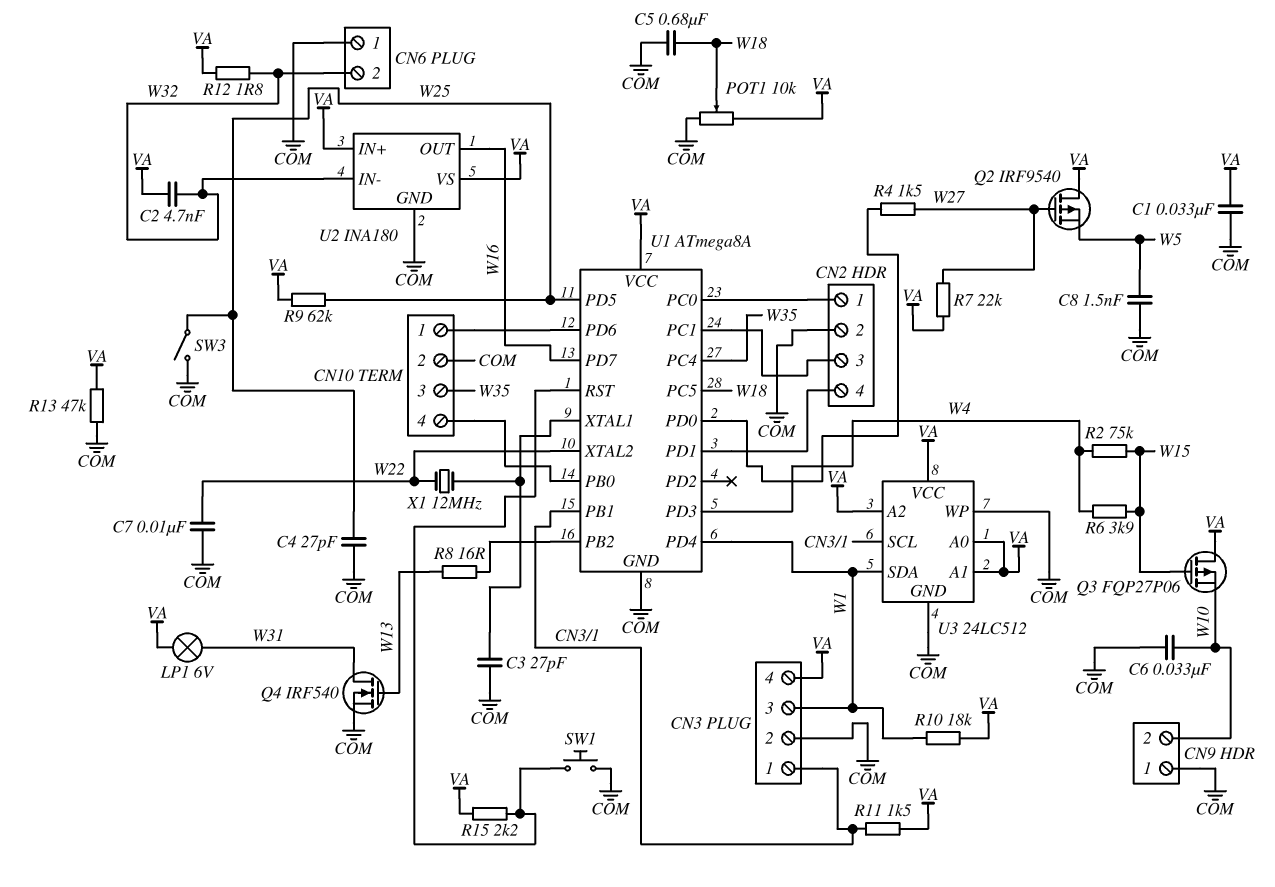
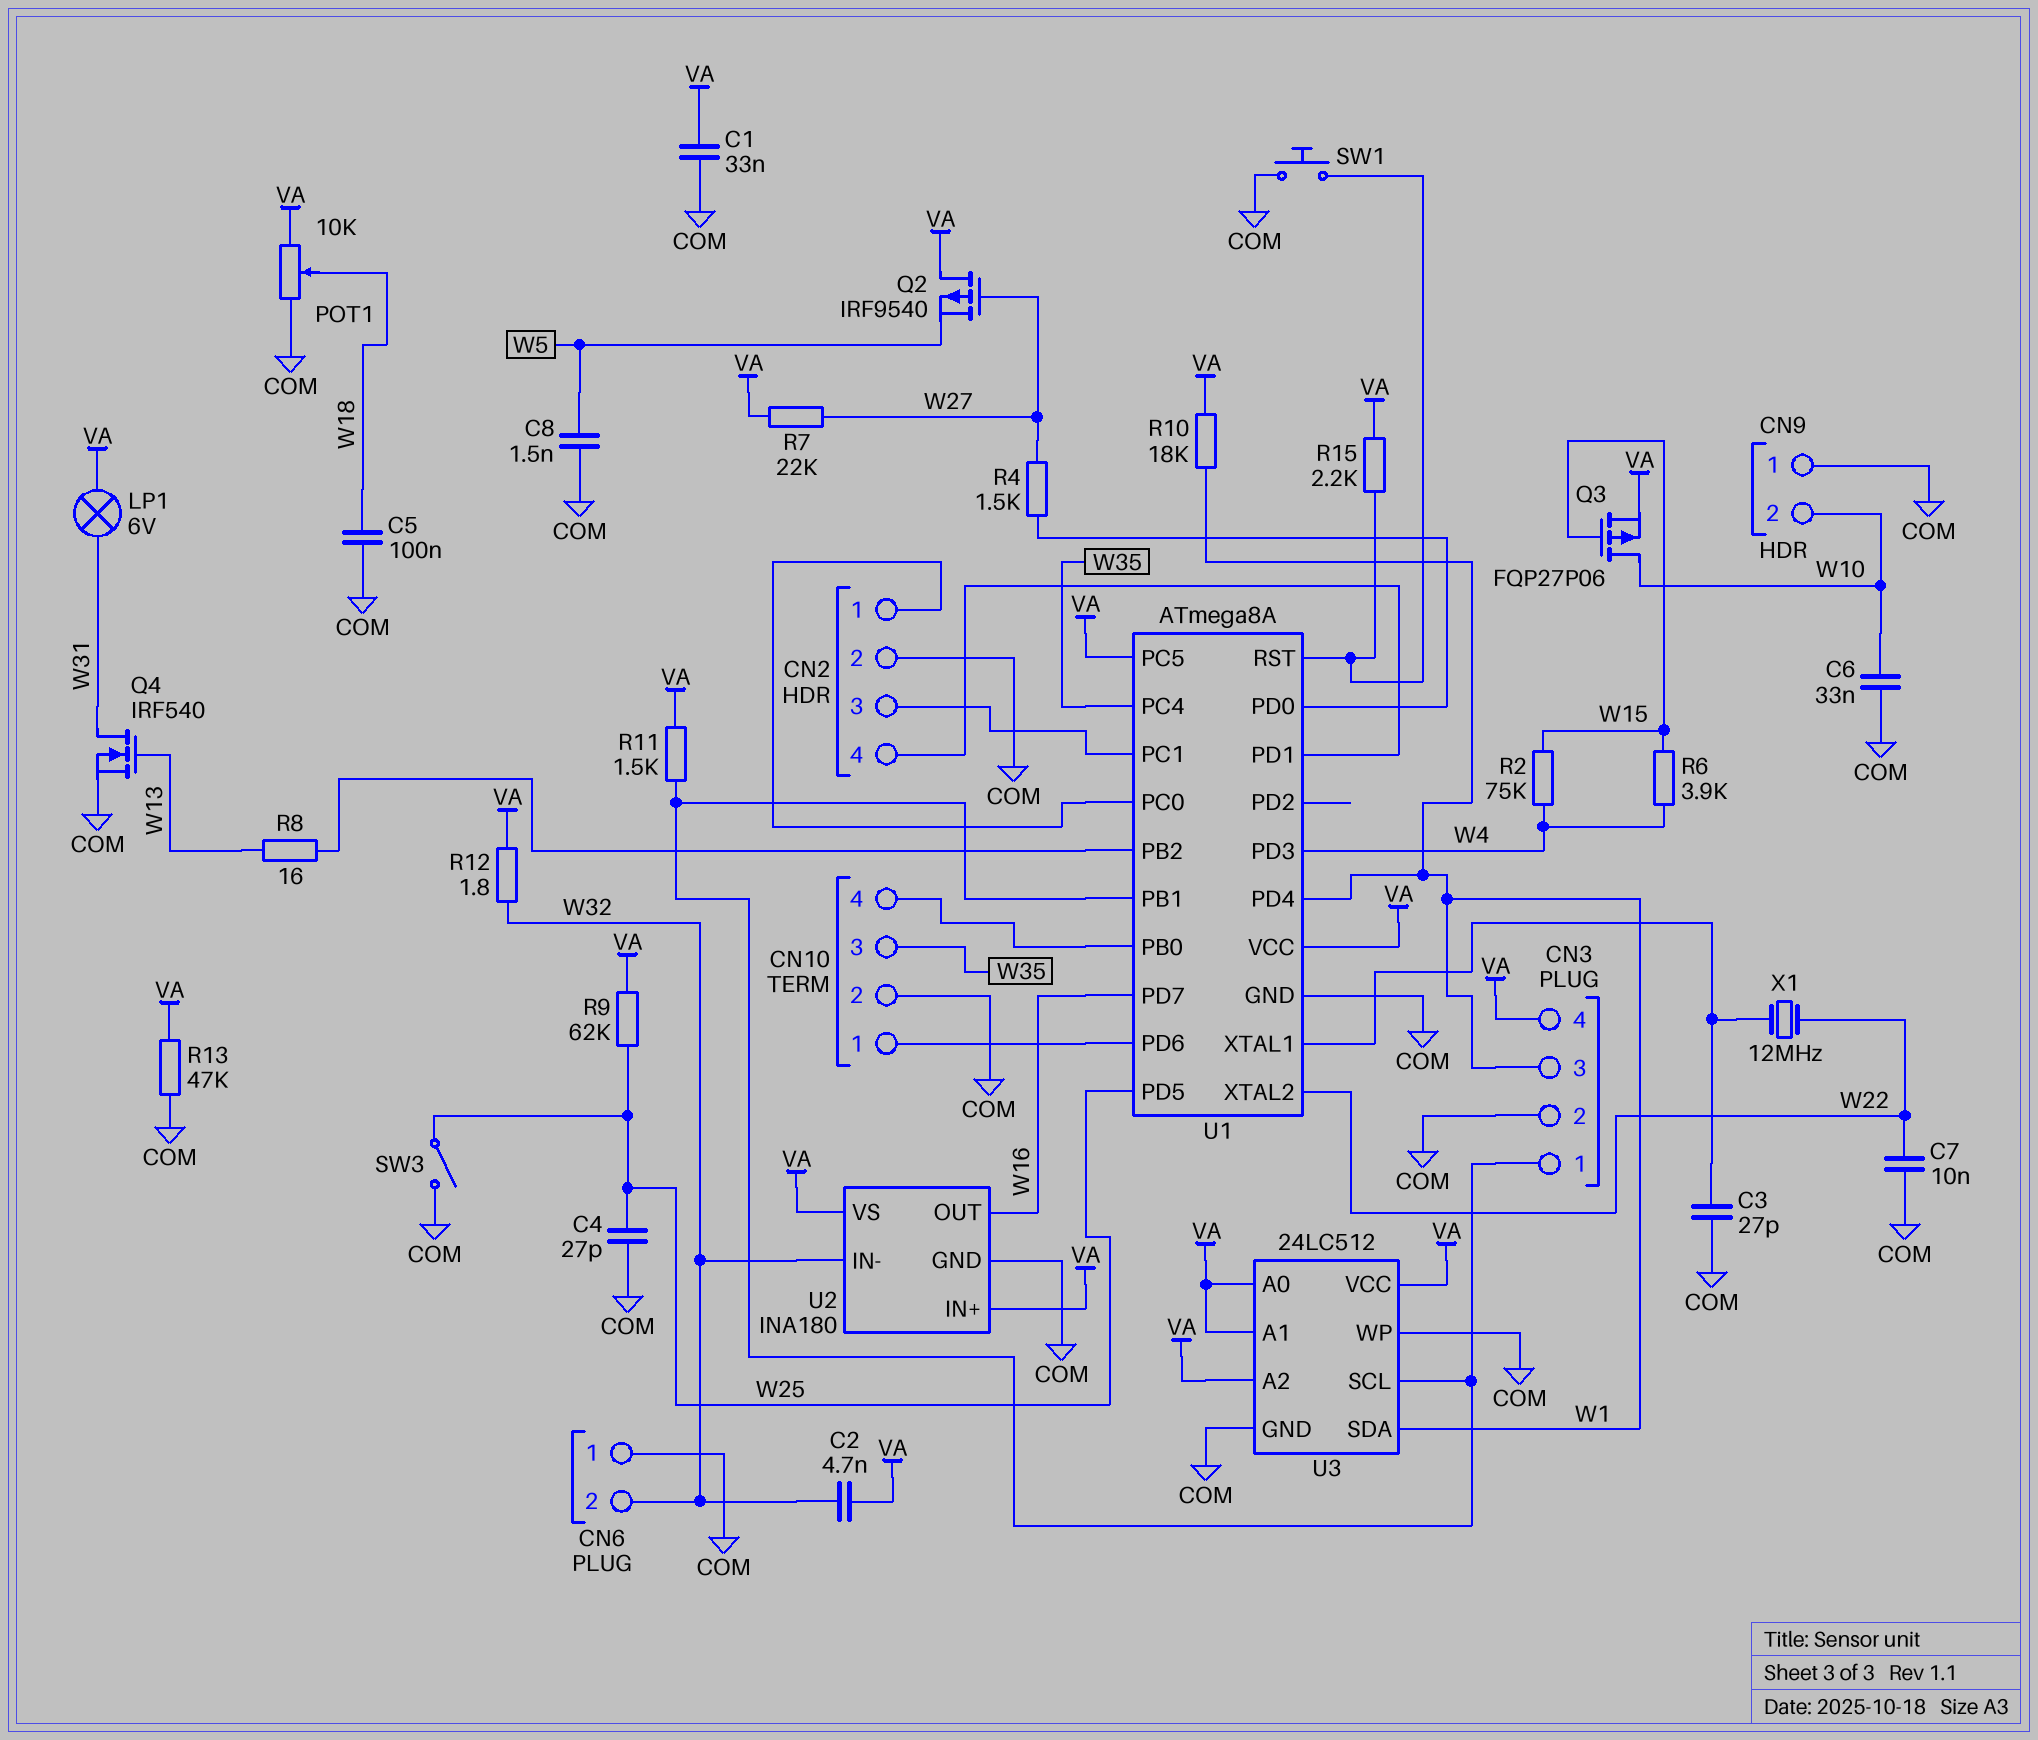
C5: 680nF (COM, W18) -> 100nF (COM, W18)
Q3: PMOS FQP27P06 (G W15, D VA, S W10) -> PMOS FQP27P06 (G W15, D W10, S VA)
U1 pin PC5: W18 -> VA

